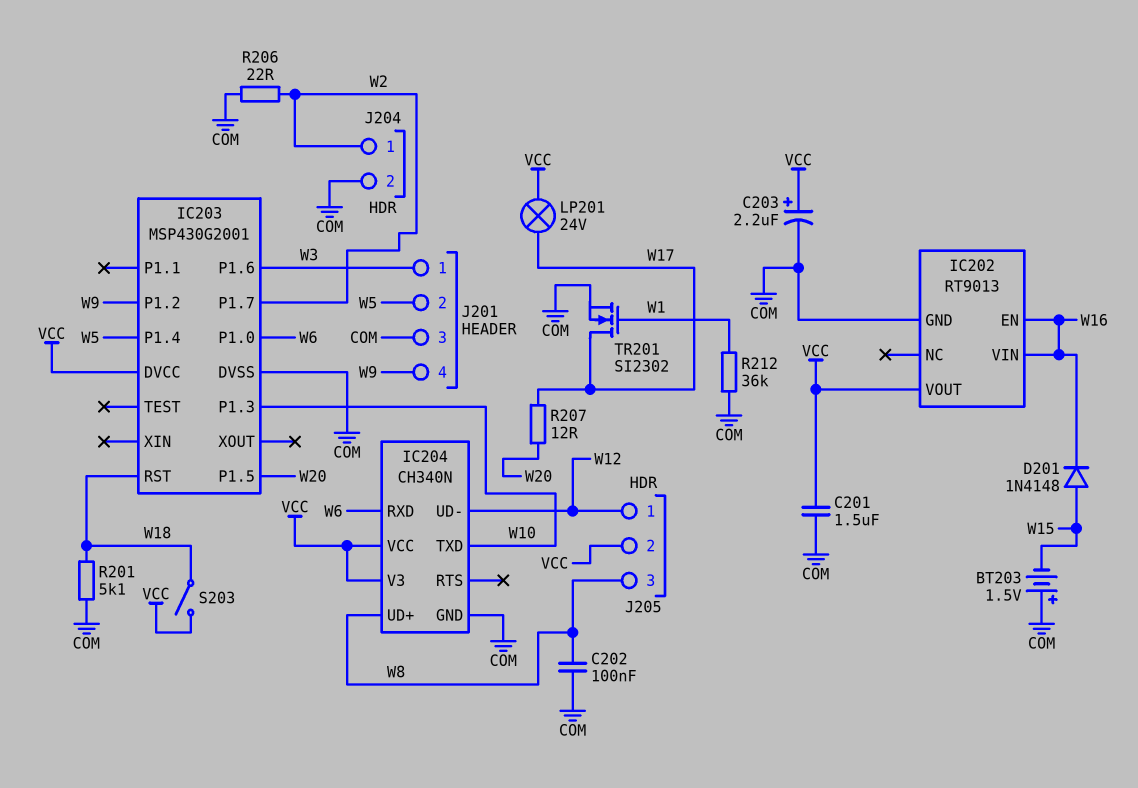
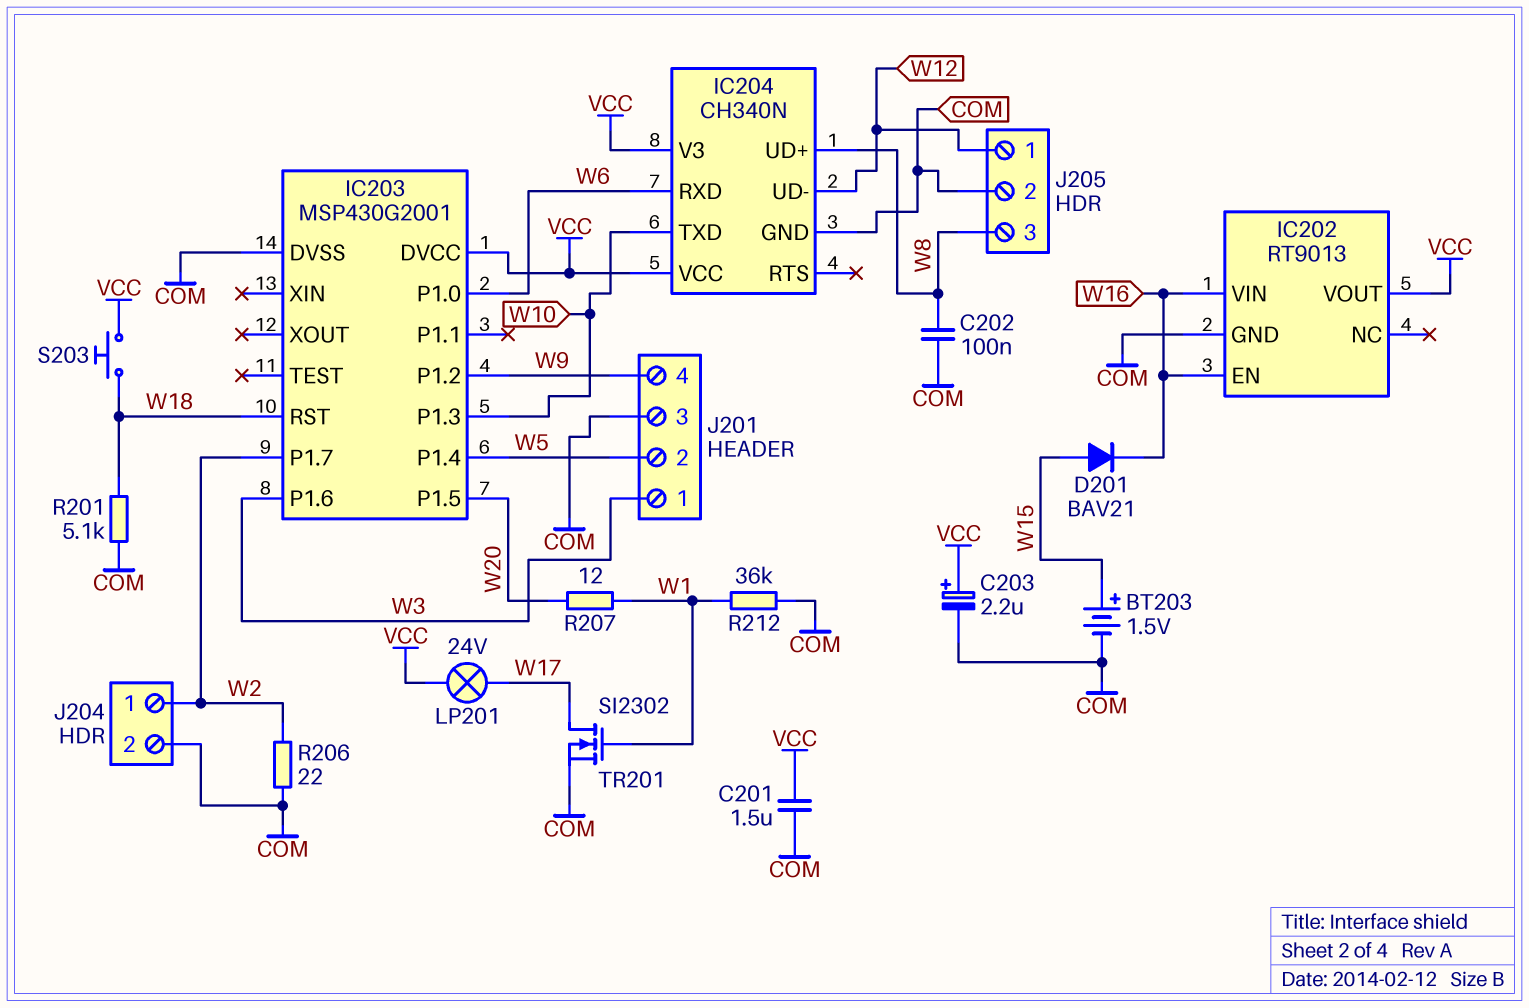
BT203: 1.5V (plus COM, minus W15) -> 1.5V (plus W15, minus COM)
D201: diode 1N4148 (A W15, K W16) -> diode BAV21 (A W15, K W16)
J205 pin 2: VCC -> COM
R207: 12 (W17, W20) -> 12 (W1, W20)
S203: switch (VCC, W18) -> button (VCC, W18)

